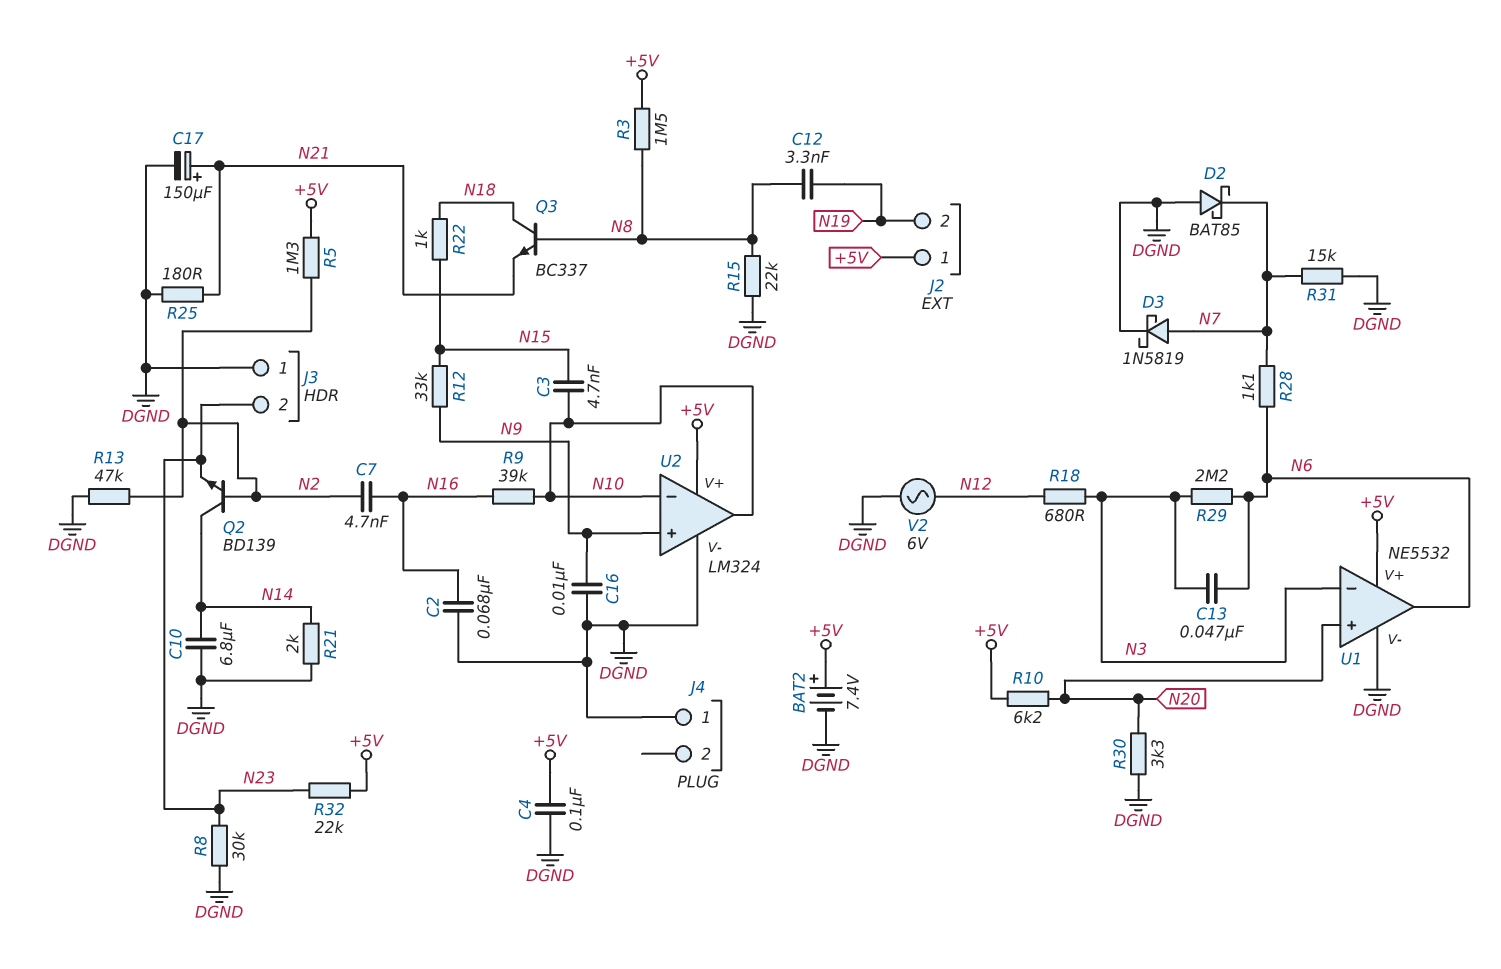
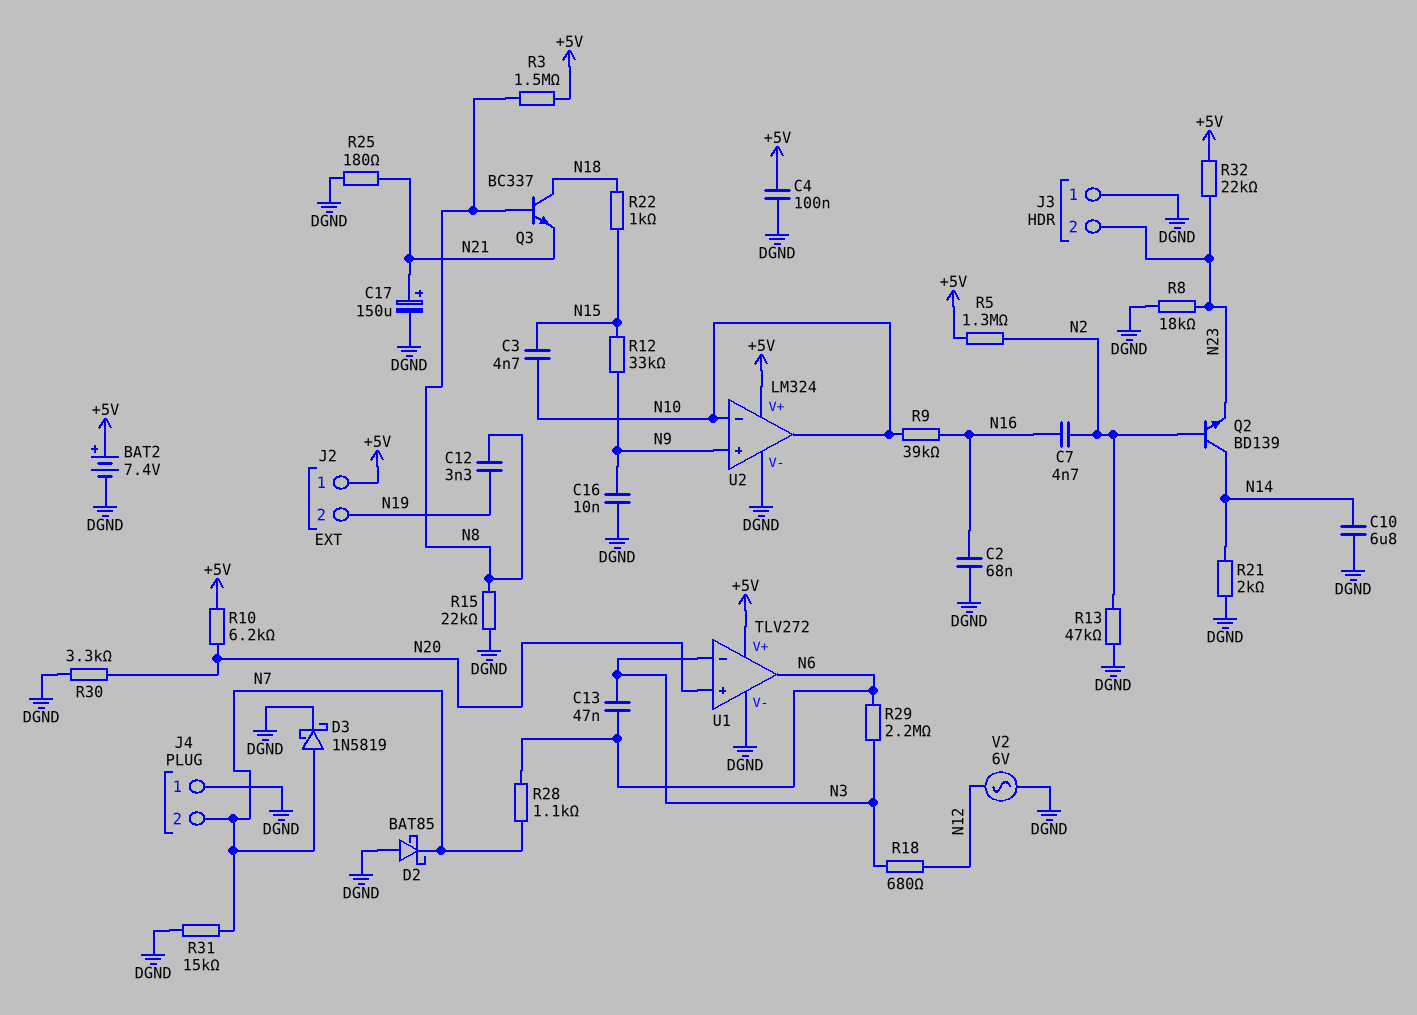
J4 pin 2: none -> N7
R8: 30k (DGND, N23) -> 18k (DGND, N23)
U1: NE5532 -> TLV272

